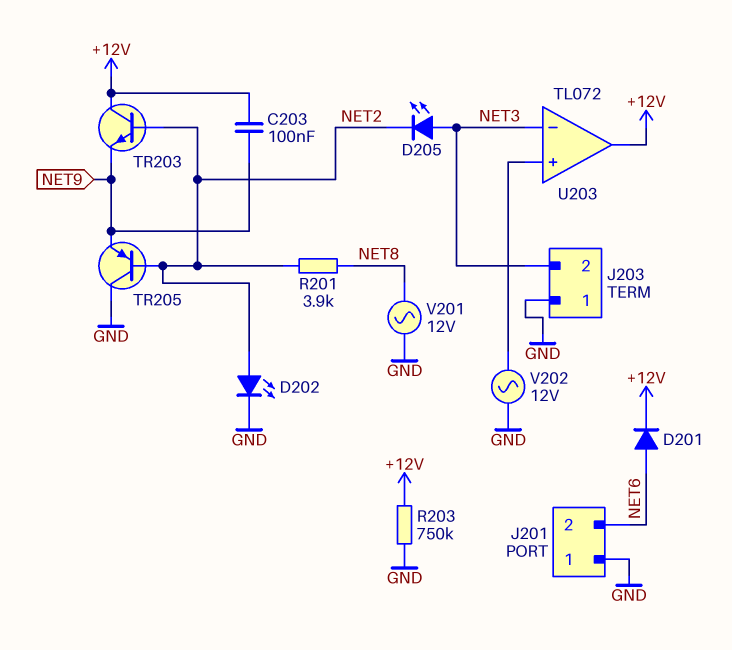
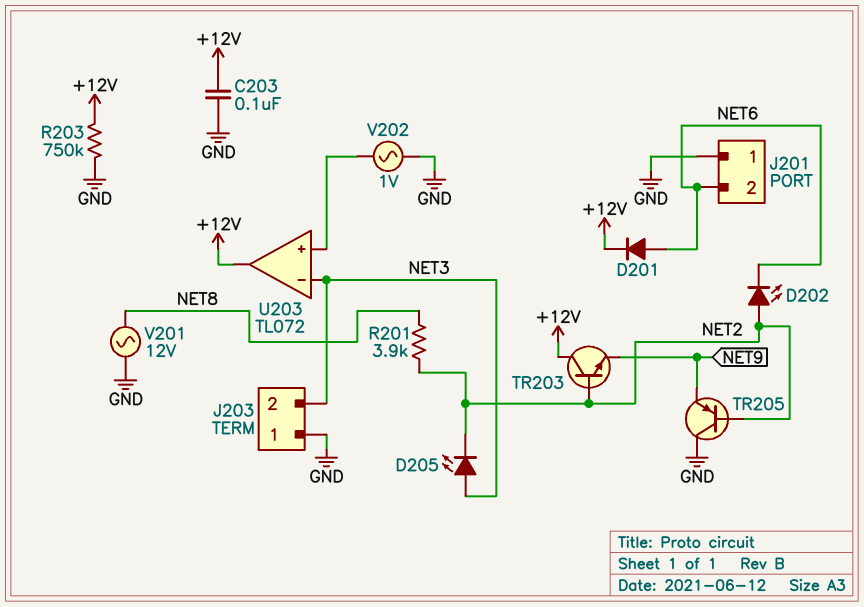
C203: 100nF (+12V, NET9) -> 100nF (+12V, GND)
D202: LED (A NET2, K GND) -> LED (A NET2, K NET6)
V202: AC 12V (GND, U203/in+) -> AC 1V (GND, U203/in+)

